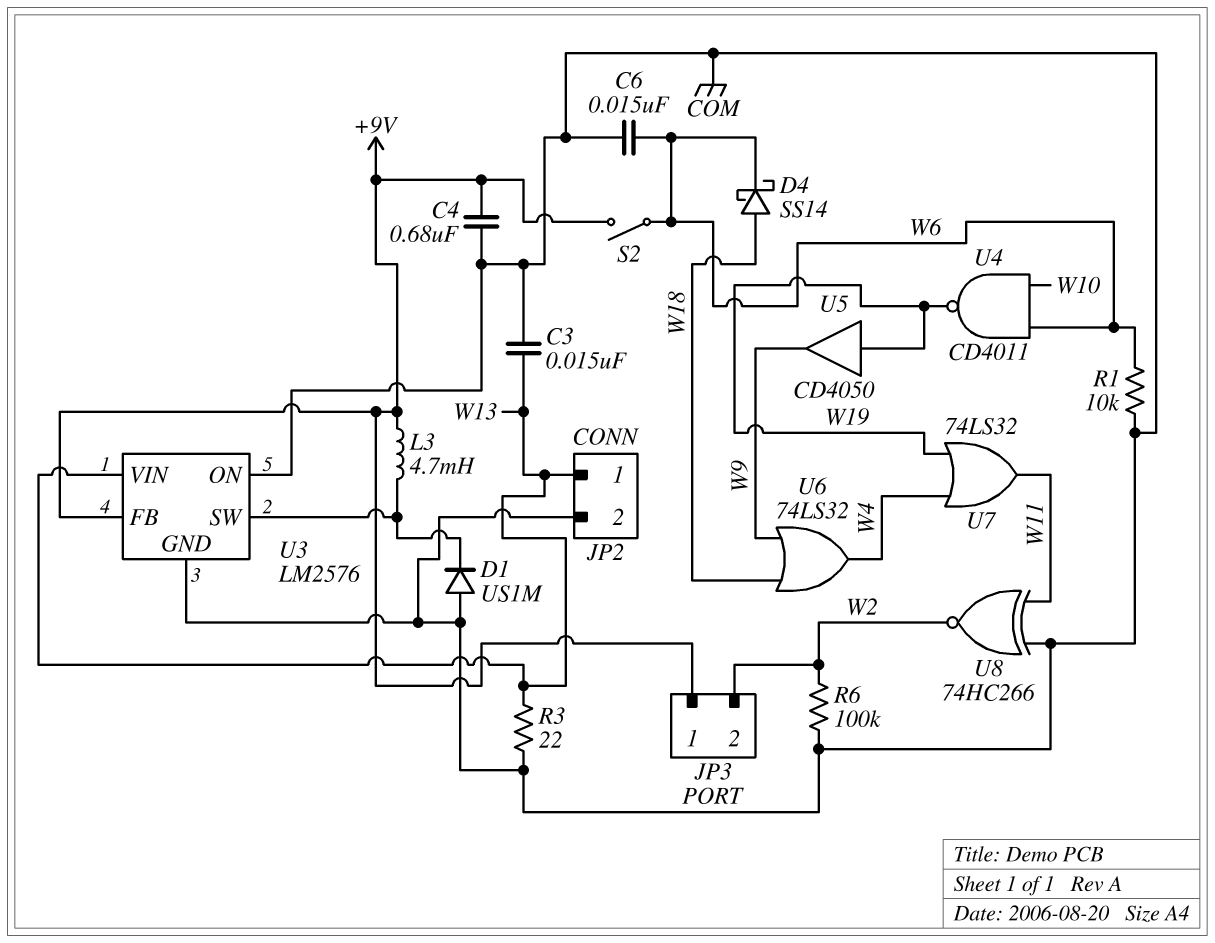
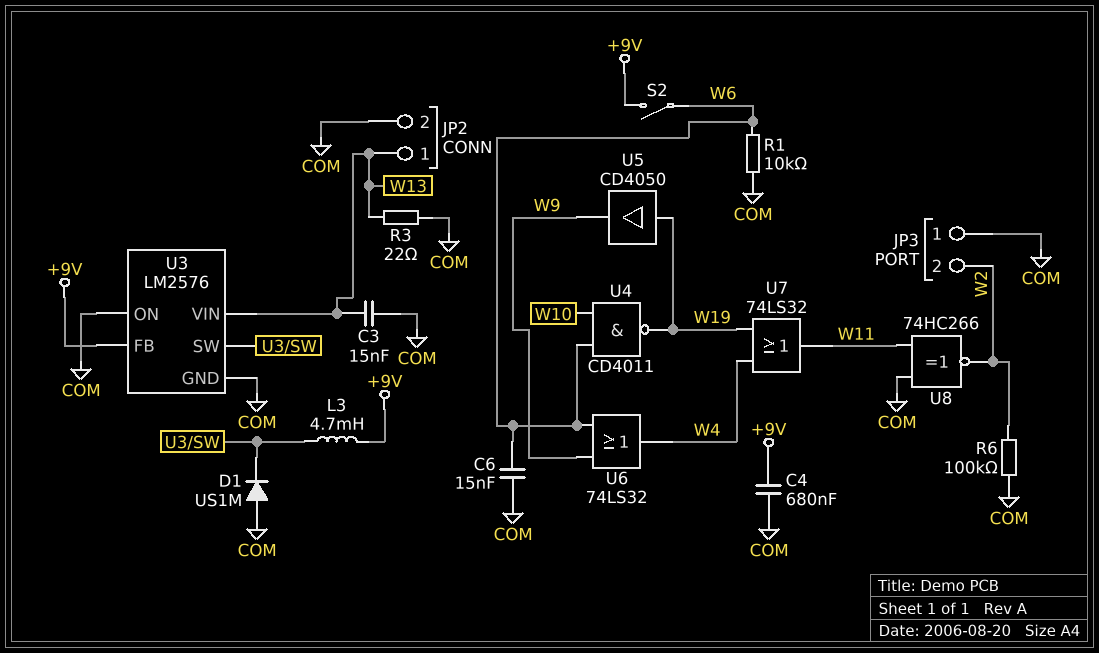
D4: schottky SS14 (A W18, K W6) -> none
JP3 pin 1: +9V -> COM
U6: OR 74LS32 (in W9, in W18, out W4) -> OR 74LS32 (in W6, in W9, out W4)

